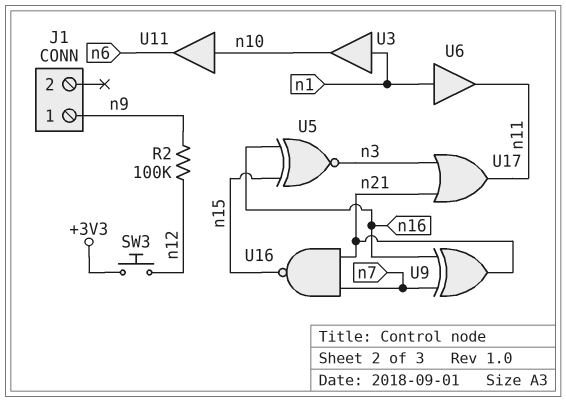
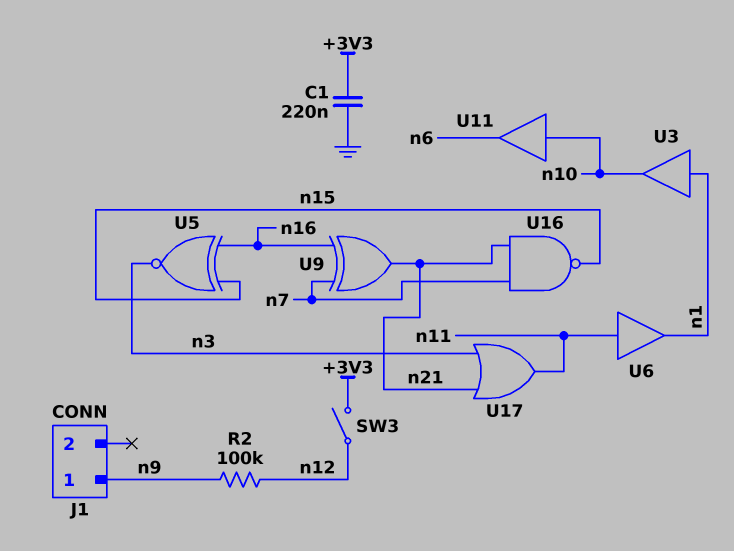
C1: none -> 220nF (+3V3, GND)
SW3: button (+3V3, n12) -> switch (+3V3, n12)
U6: buffer (in n1, out n11) -> buffer (in n11, out n1)

